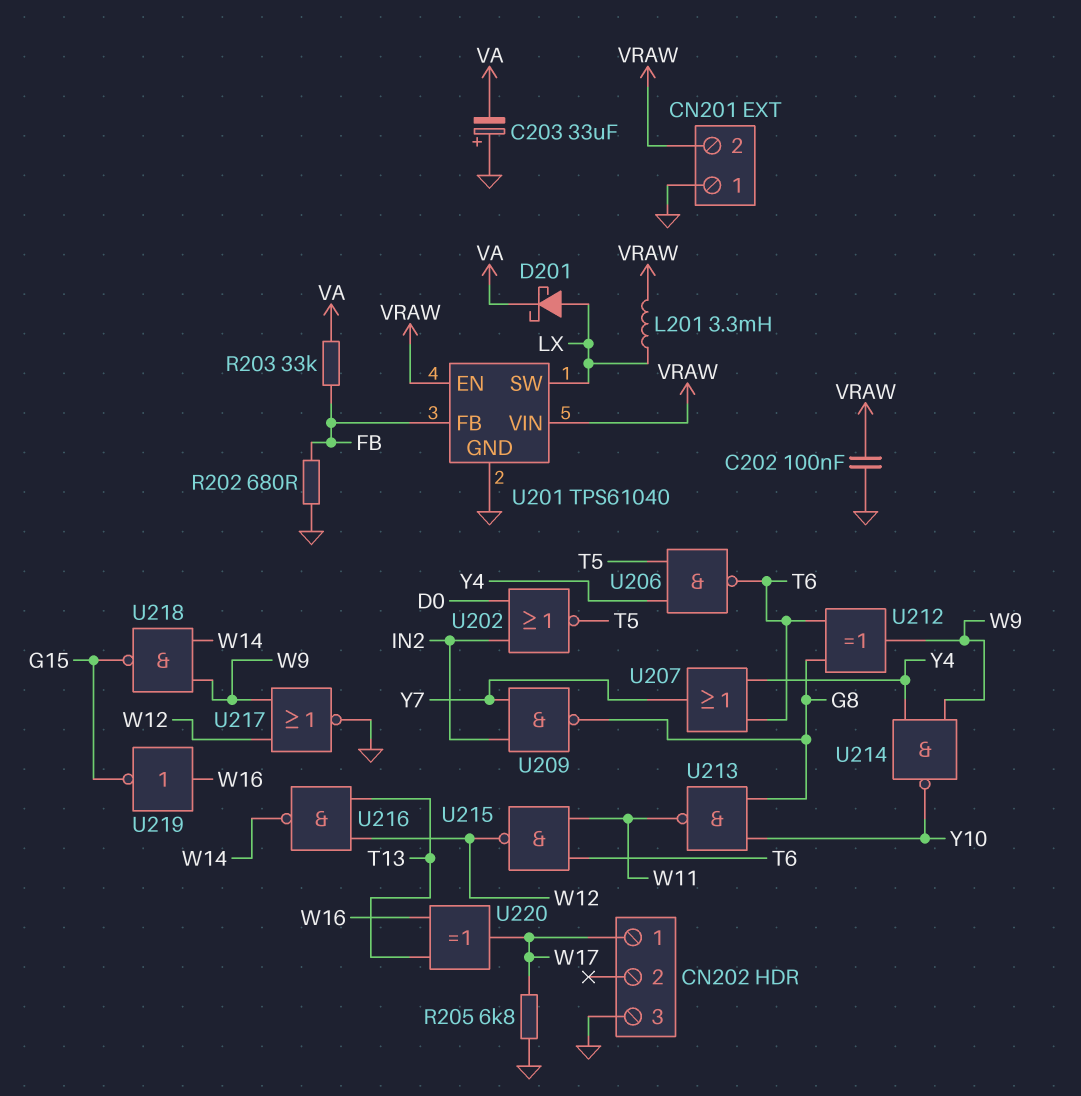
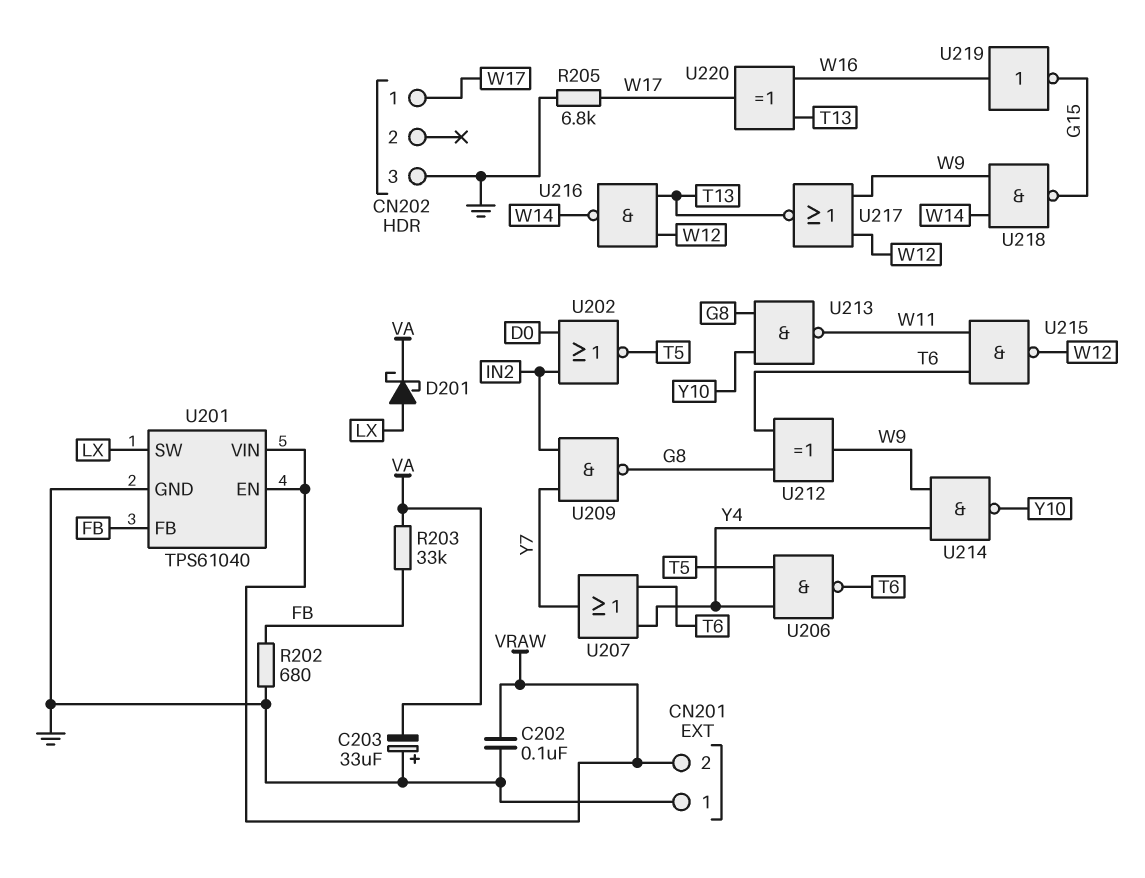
L201: 3.3mH (LX, VRAW) -> none
U217: NOR (in W9, in W12, out GND) -> NOR (in W9, in W12, out T13)

